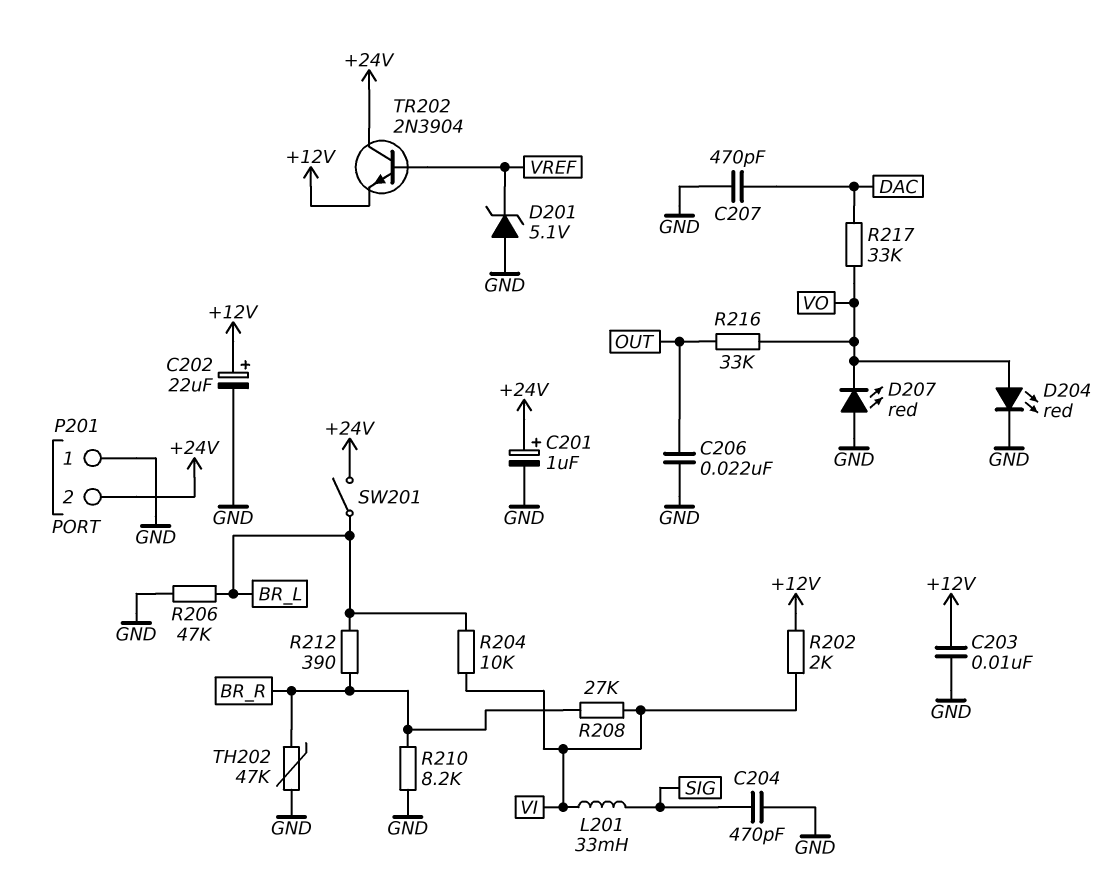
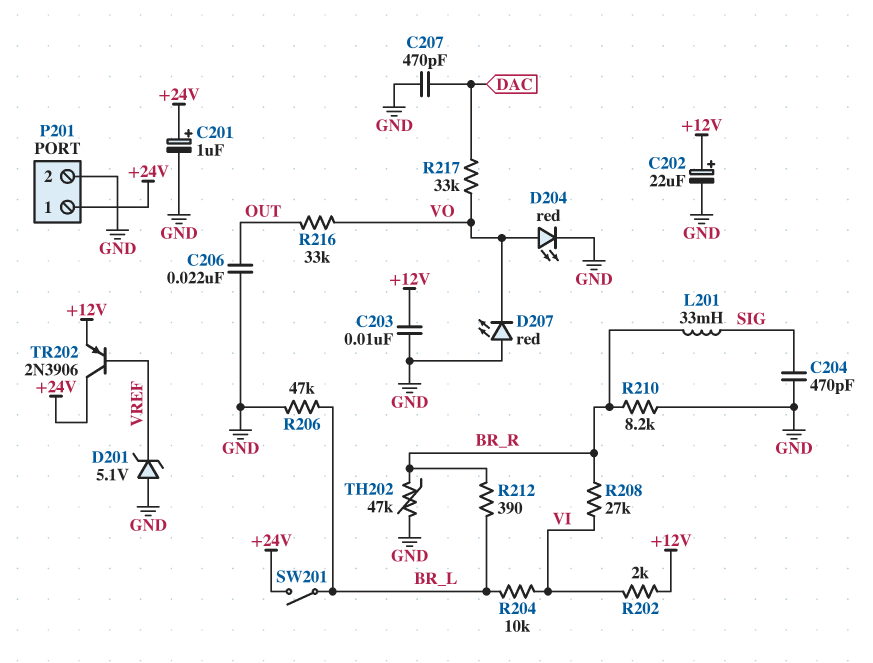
L201: 33mH (SIG, VI) -> 33mH (BR_R, SIG)
P201 pin 1: GND -> +24V
P201 pin 2: +24V -> GND
TR202: NPN 2N3904 (B VREF, C +24V, E +12V) -> PNP 2N3906 (B VREF, C +24V, E +12V)

